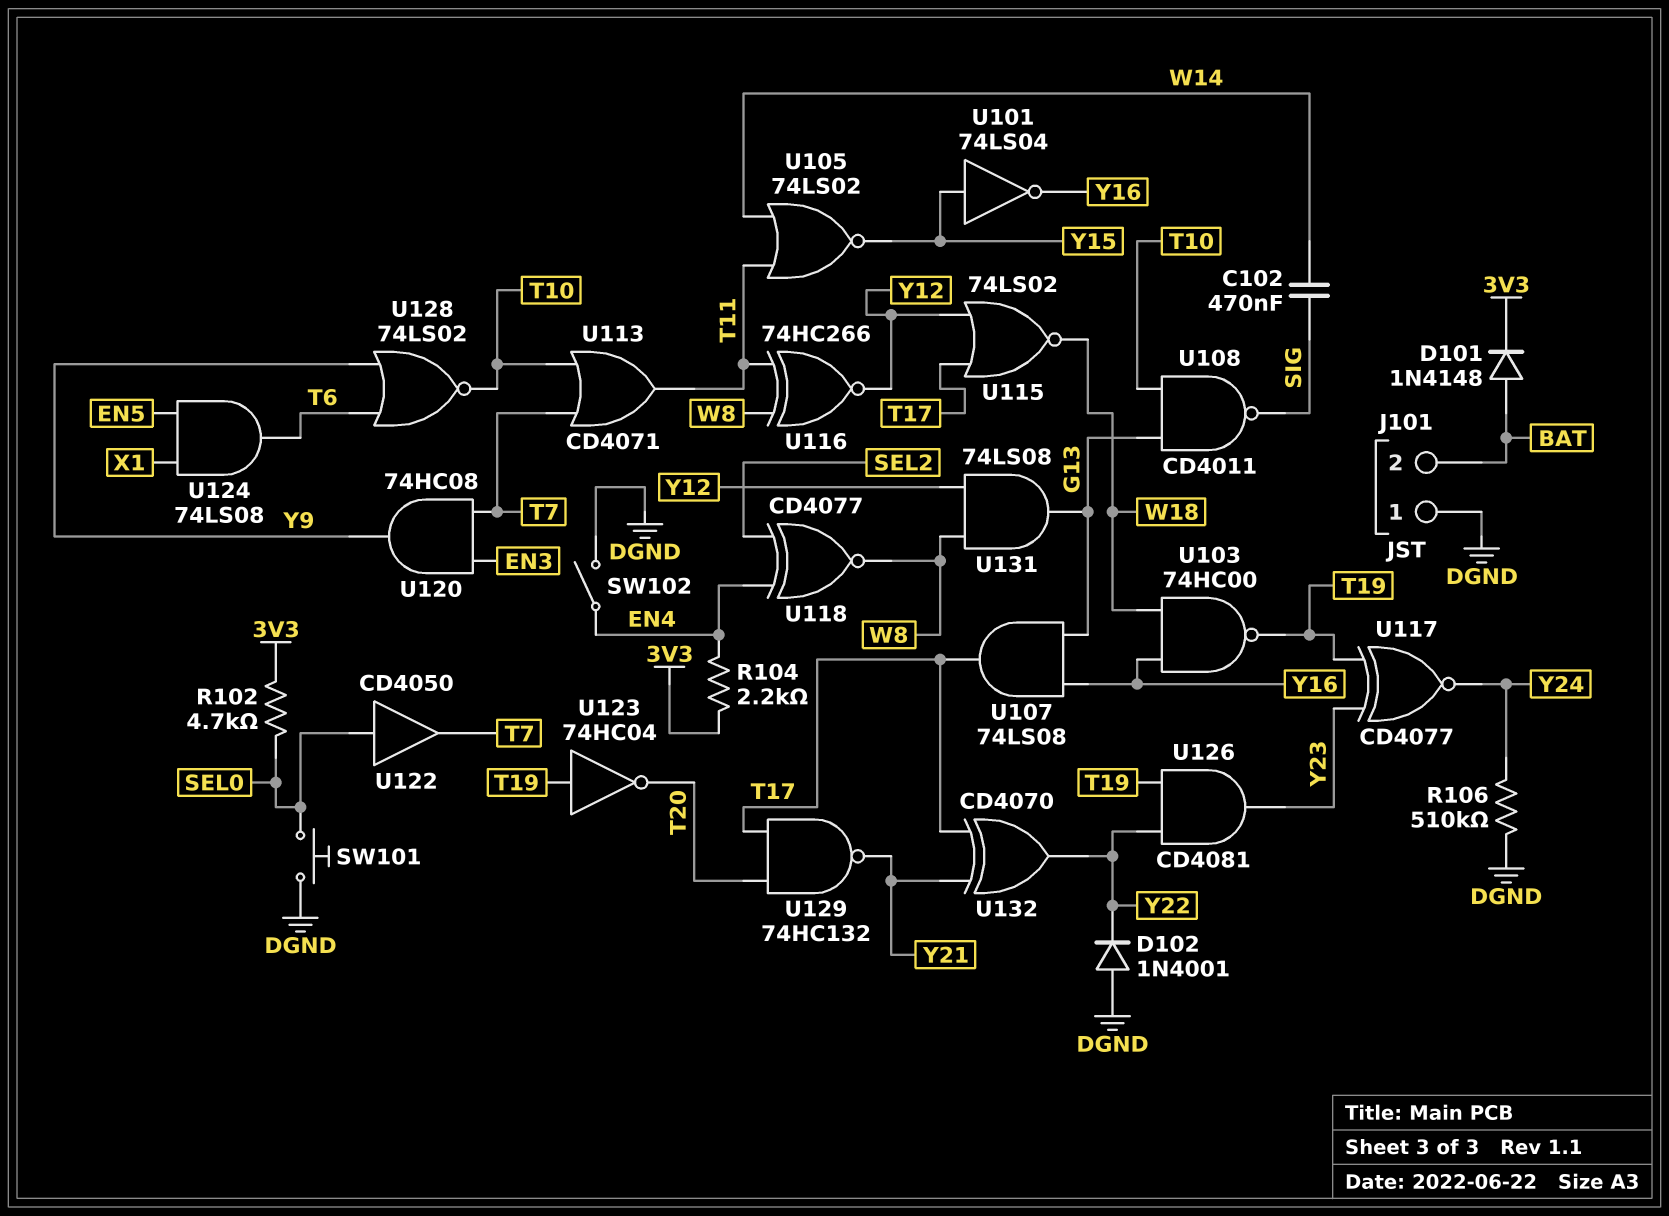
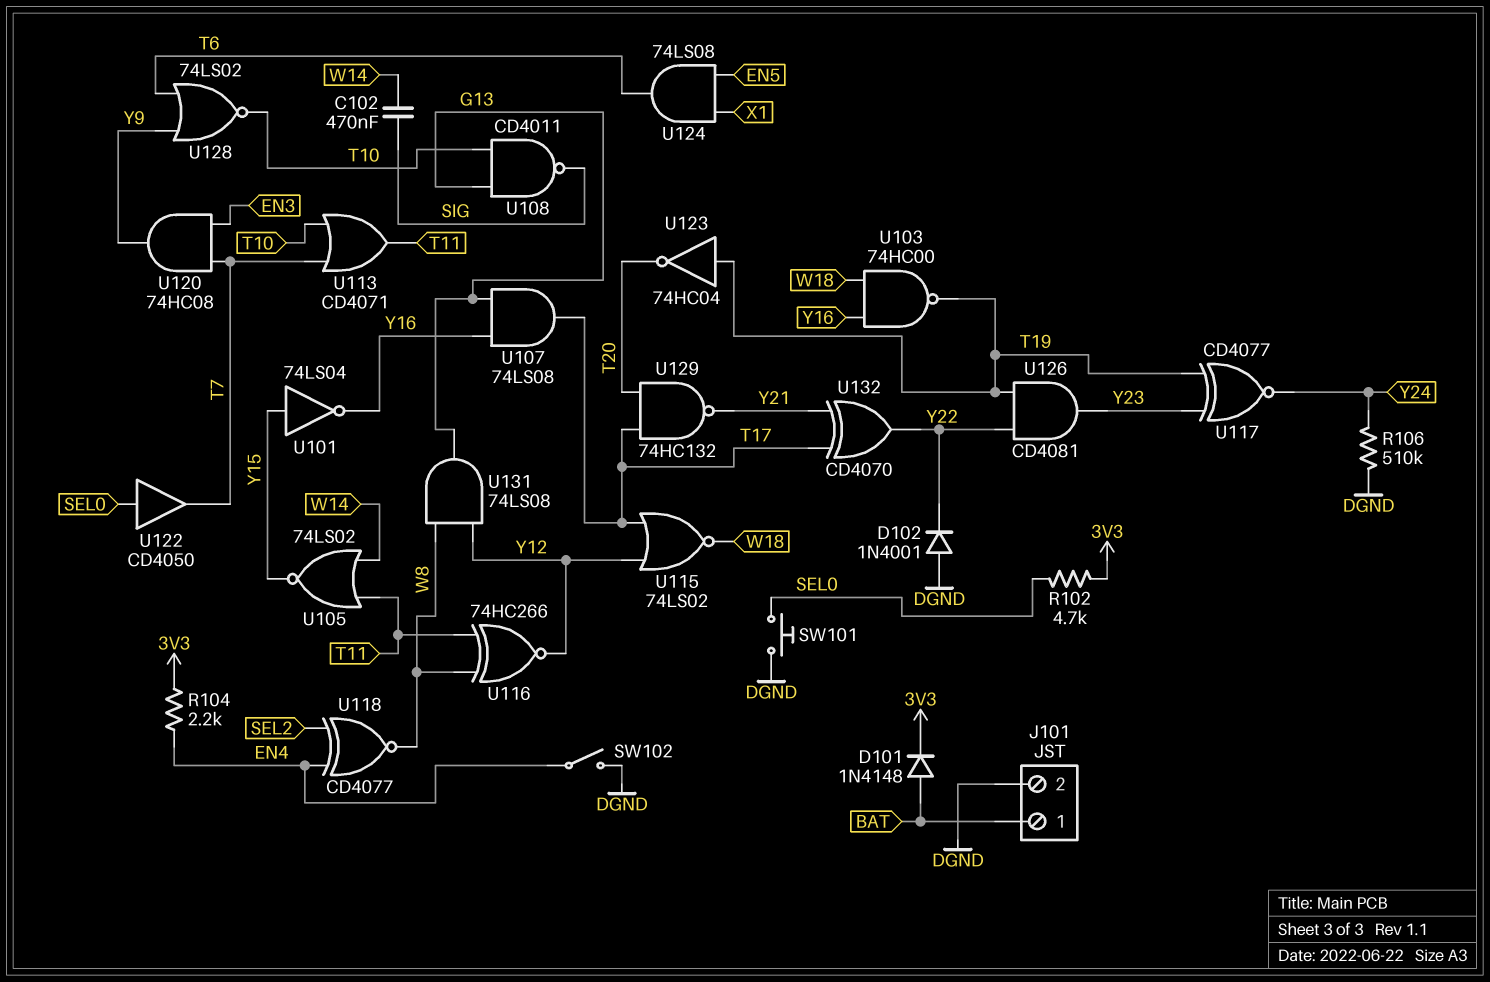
J101 pin 1: DGND -> BAT
J101 pin 2: BAT -> DGND

